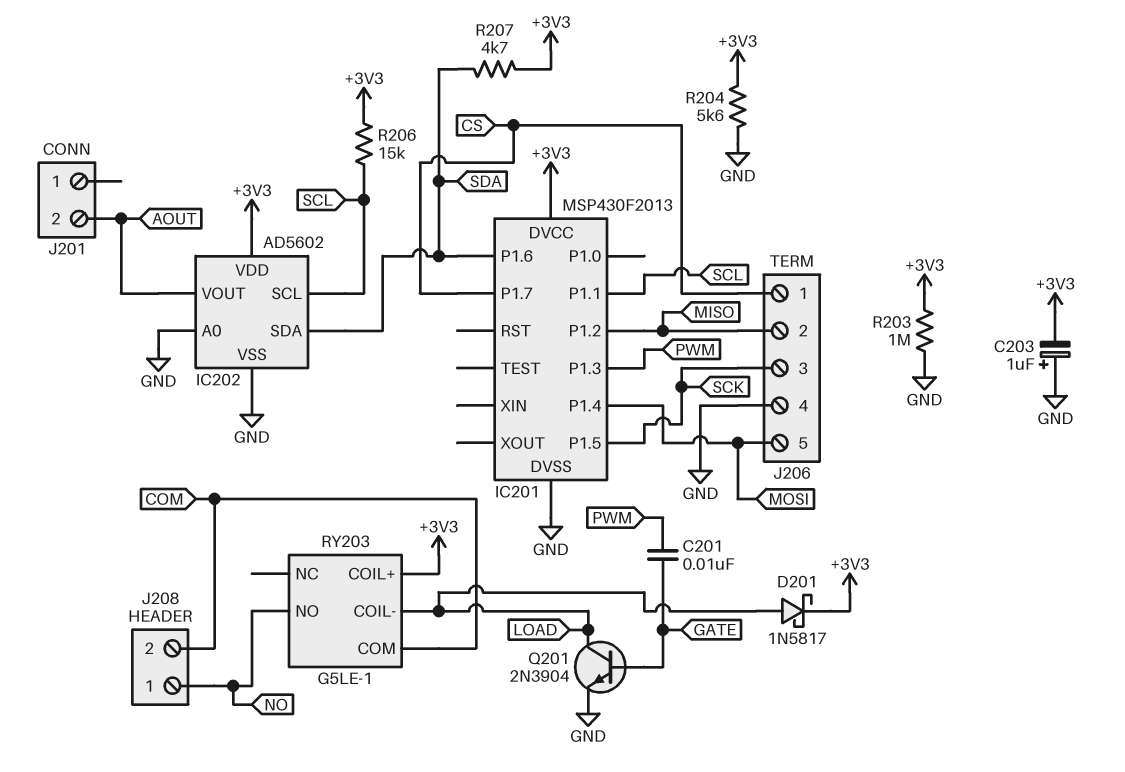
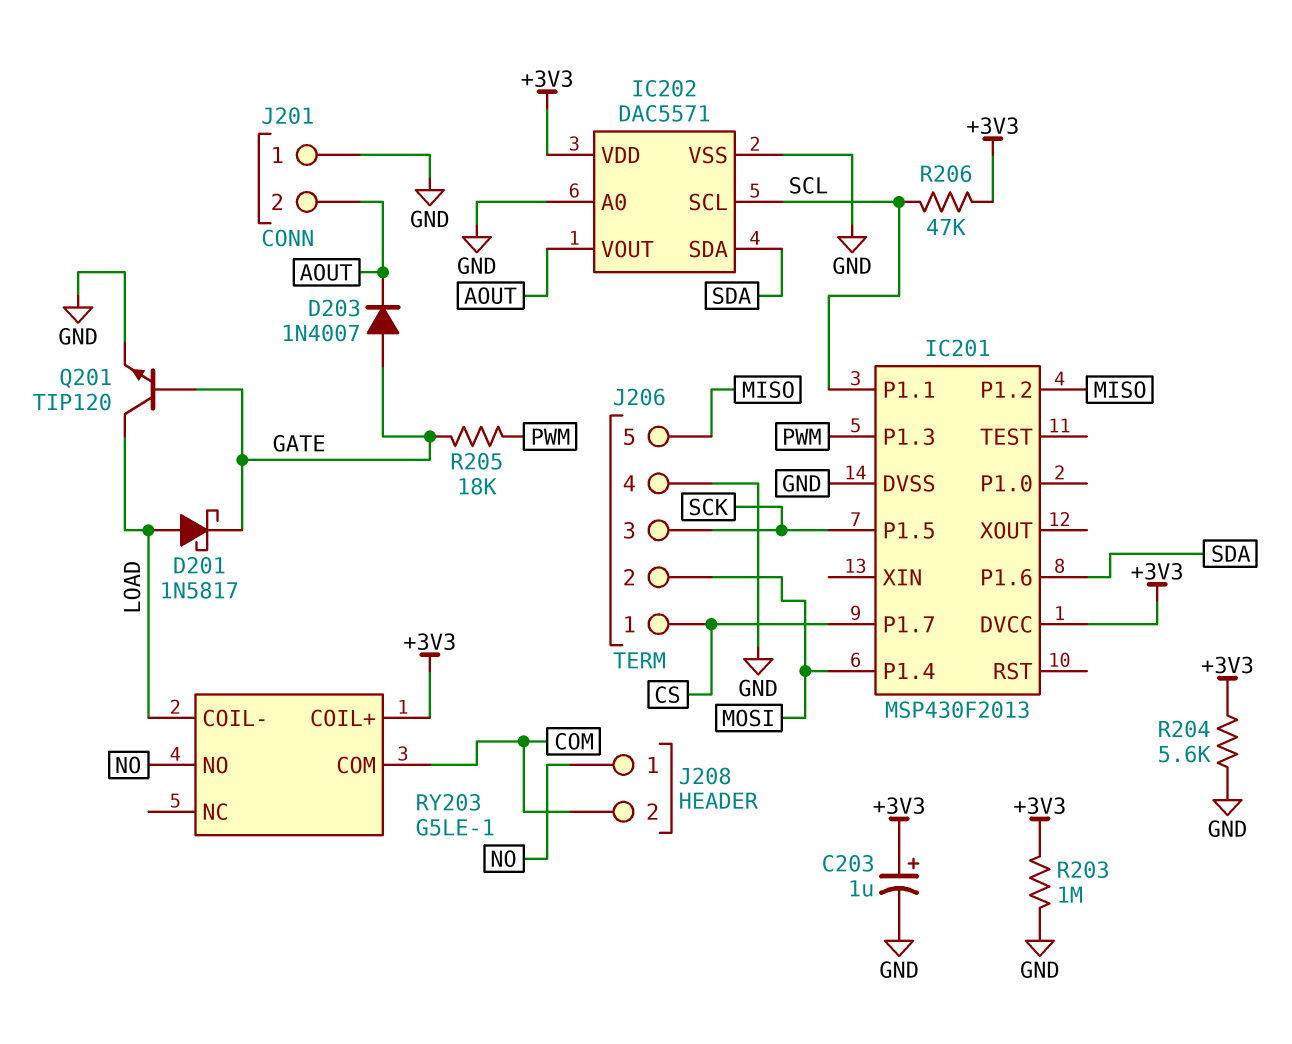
C201: 10nF (GATE, PWM) -> none
C203: 1uF (plus GND, minus +3V3) -> 1uF (plus +3V3, minus GND)
D201: schottky 1N5817 (A LOAD, K +3V3) -> schottky 1N5817 (A LOAD, K GATE)
D203: none -> diode 1N4007 (A GATE, K AOUT)
IC202: AD5602 -> DAC5571
J201 pin 1: none -> GND
J206 pin 2: MISO -> MOSI
J206 pin 5: MOSI -> MISO
Q201: NPN 2N3904 (B GATE, C LOAD, E GND) -> NPN TIP120 (B GATE, C LOAD, E GND)
R205: none -> 18k (GATE, PWM)
R206: 15k (+3V3, SCL) -> 47k (+3V3, SCL)
R207: 4.7k (+3V3, SDA) -> none

